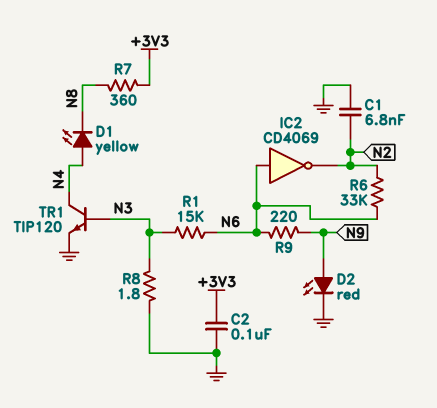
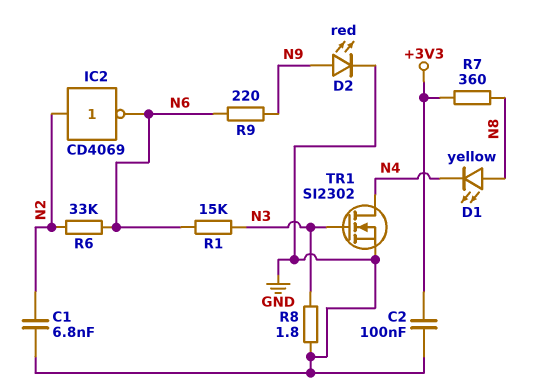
D1: LED yellow (A N4, K N8) -> LED yellow (A N8, K N4)
IC2: NOT CD4069 (in N6, out N2) -> NOT CD4069 (in N2, out N6)
TR1: NPN TIP120 (B N3, C N4, E GND) -> NMOS SI2302 (G N3, D N4, S GND)

